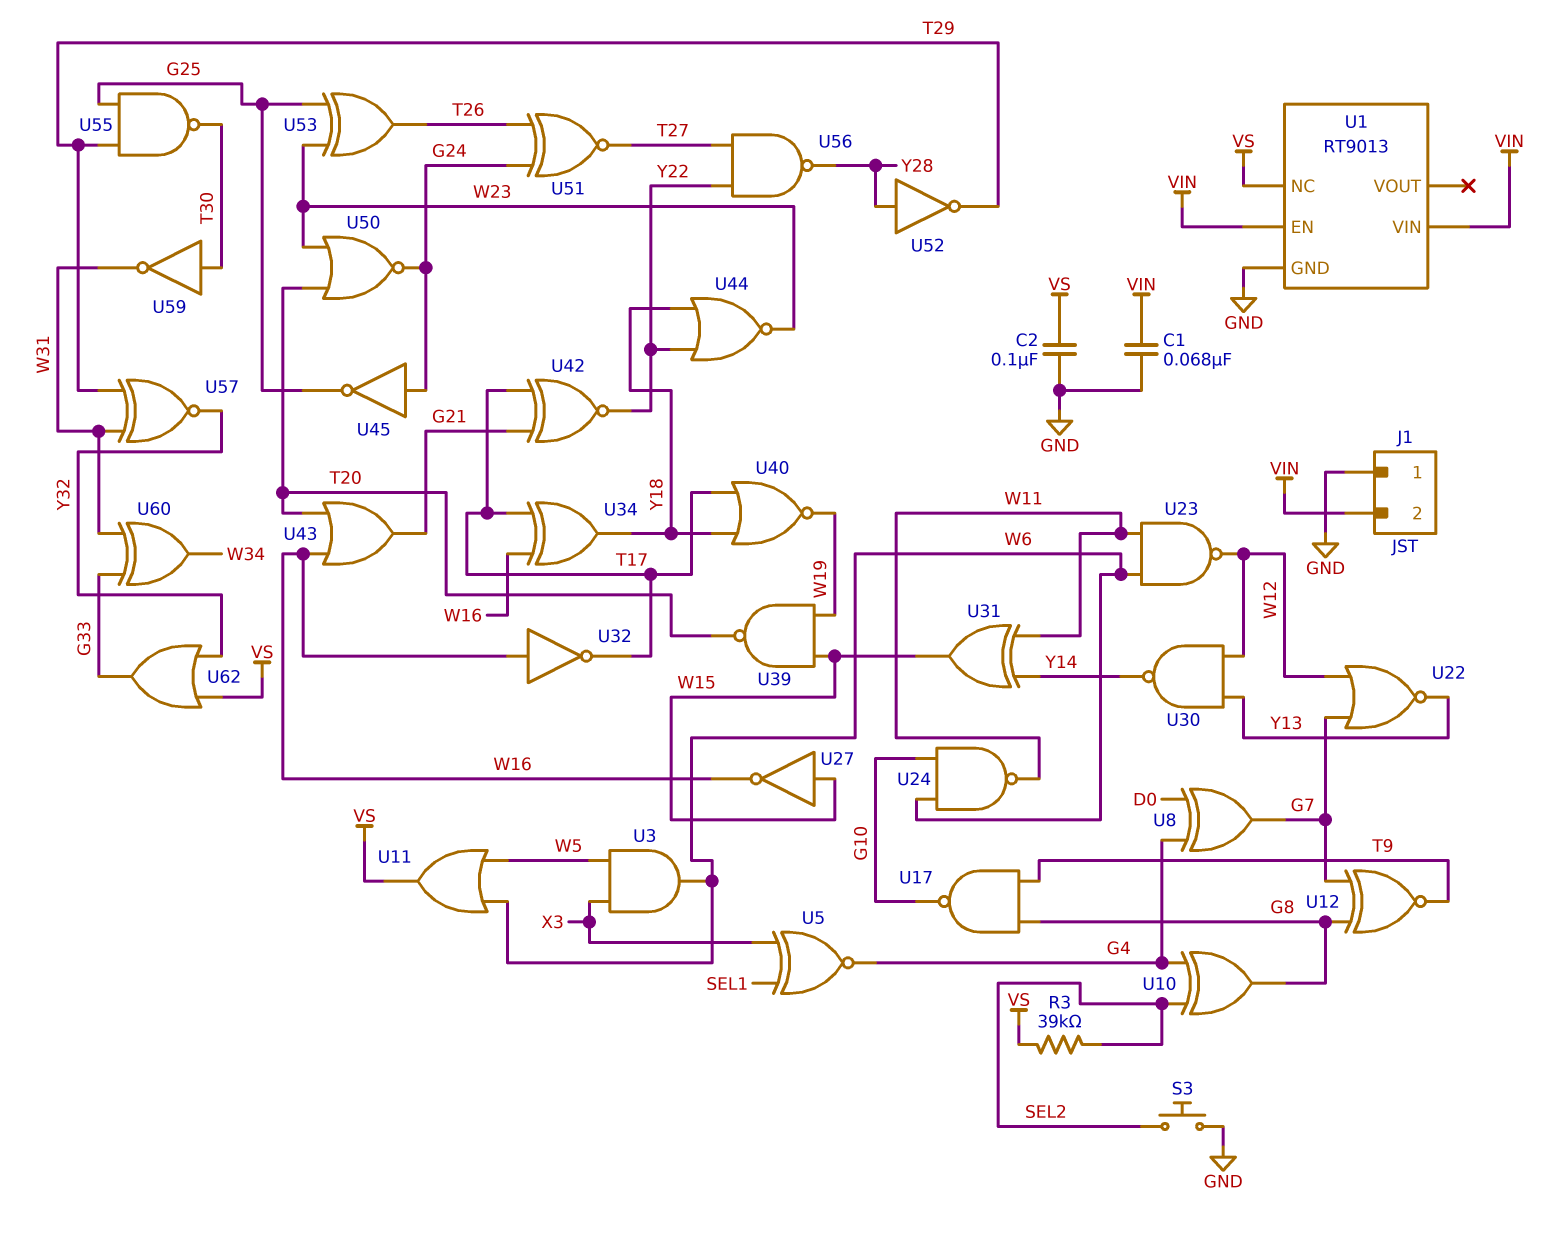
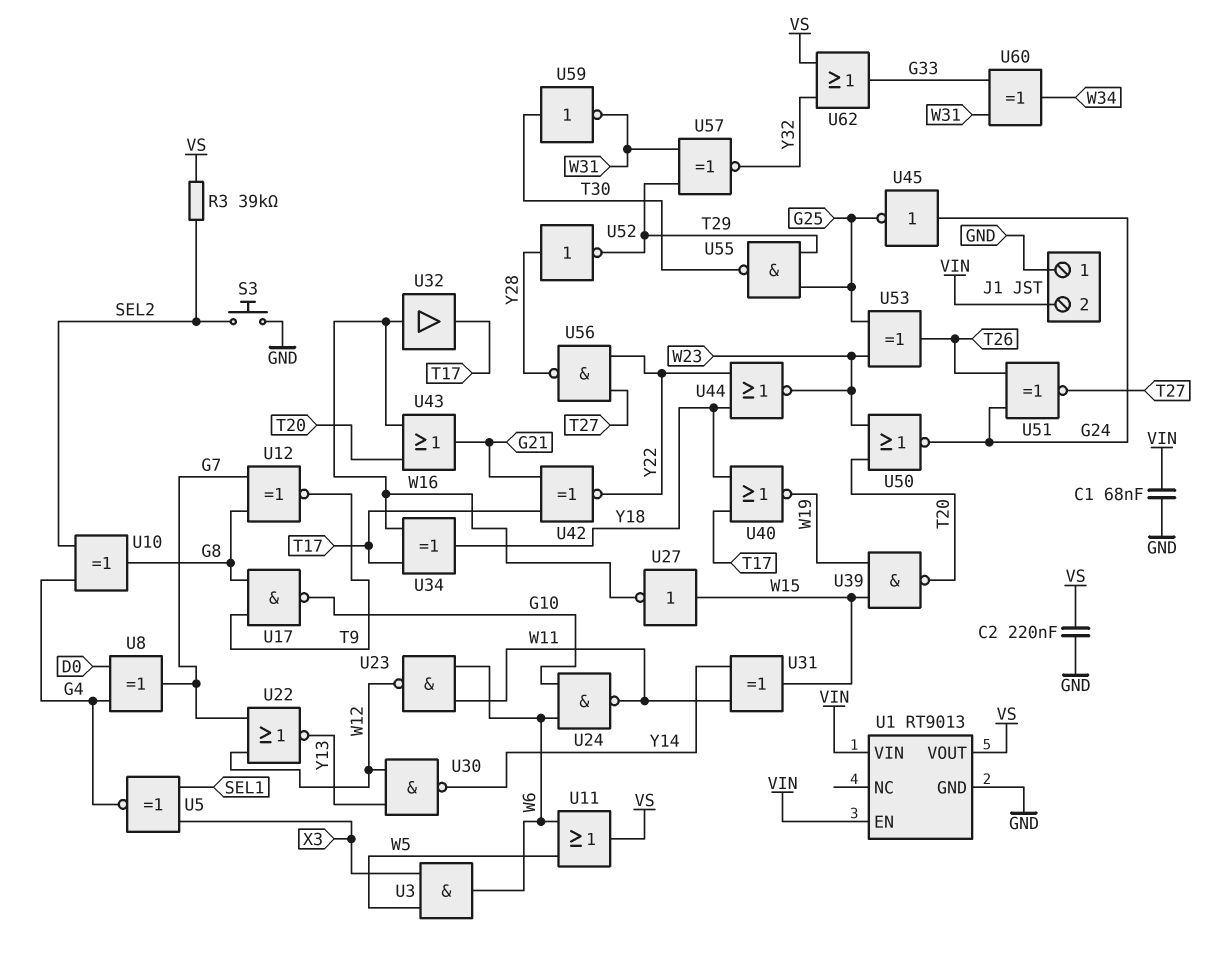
C2: 100nF (GND, VS) -> 220nF (GND, VS)
U1 pin NC: VS -> none
U1 pin VOUT: none -> VS
U32: NOT (in W16, out T17) -> buffer (in W16, out T17)

